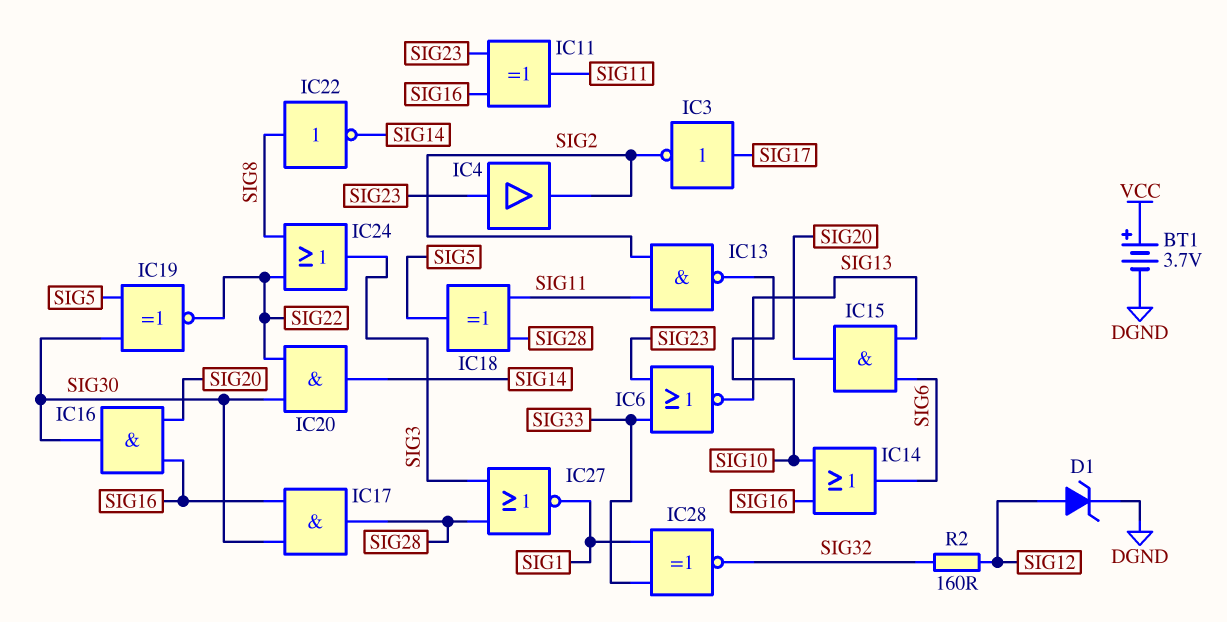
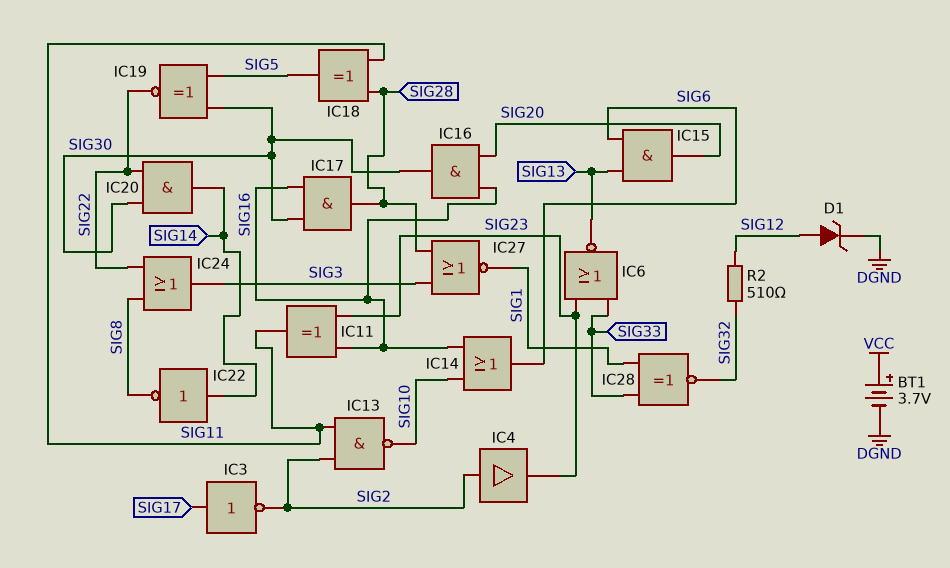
IC4: buffer (in SIG23, out SIG2) -> buffer (in SIG2, out SIG23)
IC22: NOT (in SIG8, out SIG14) -> NOT (in SIG14, out SIG8)
R2: 160 (SIG12, SIG32) -> 510 (SIG12, SIG32)

